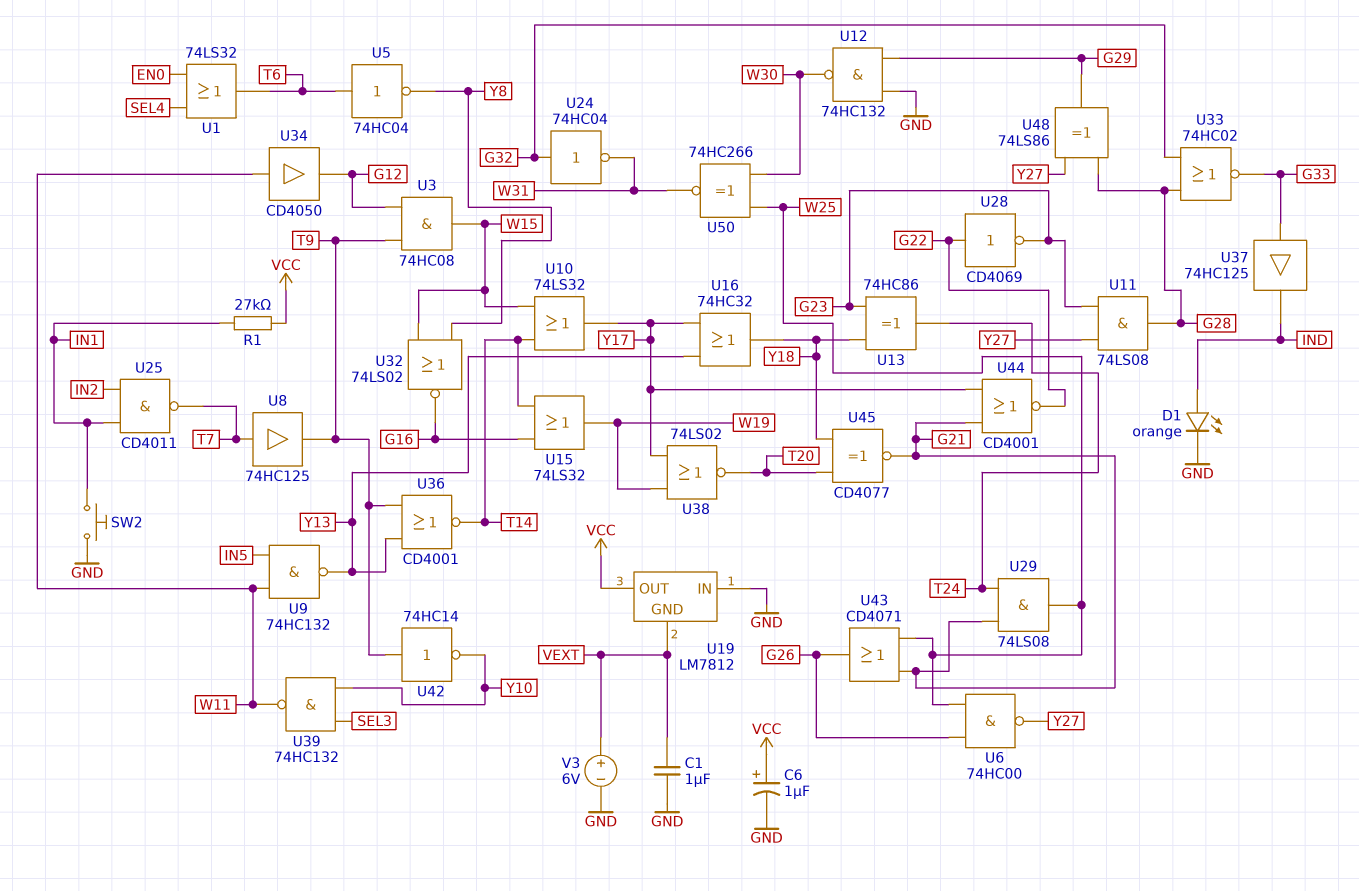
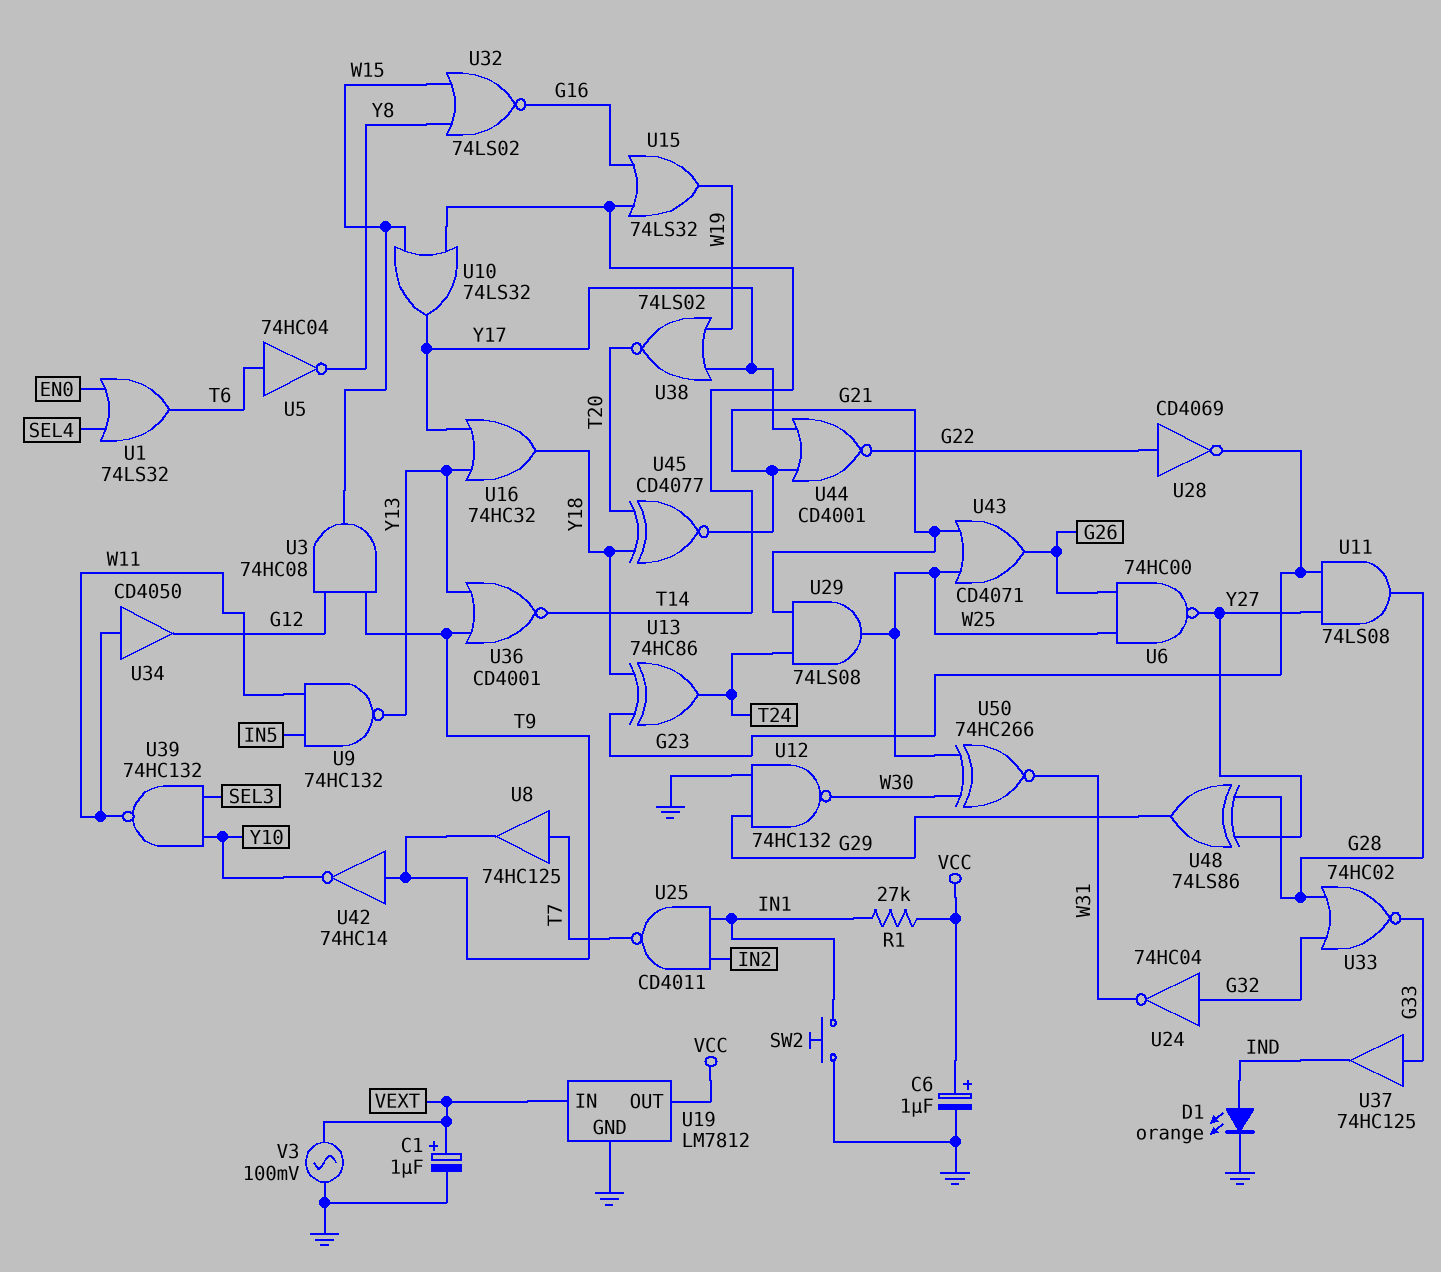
C1: 1uF (GND, VEXT) -> 1uF (plus VEXT, minus GND)
U19 pin GND: VEXT -> GND
U19 pin IN: GND -> VEXT
V3: 6V (plus VEXT, minus GND) -> AC 100mV (GND, VEXT)

